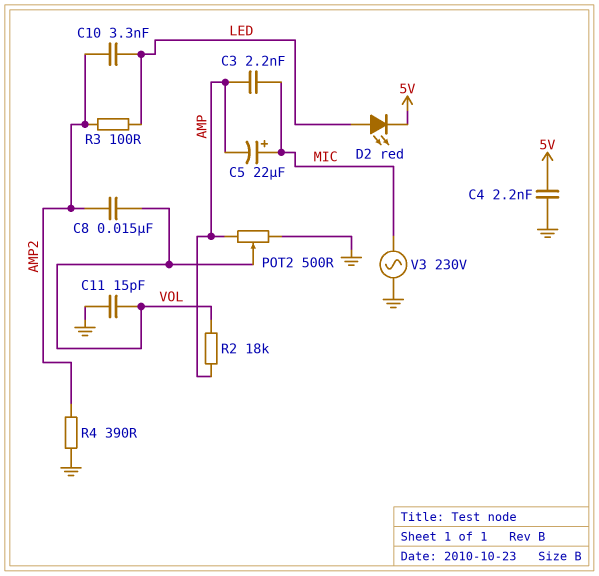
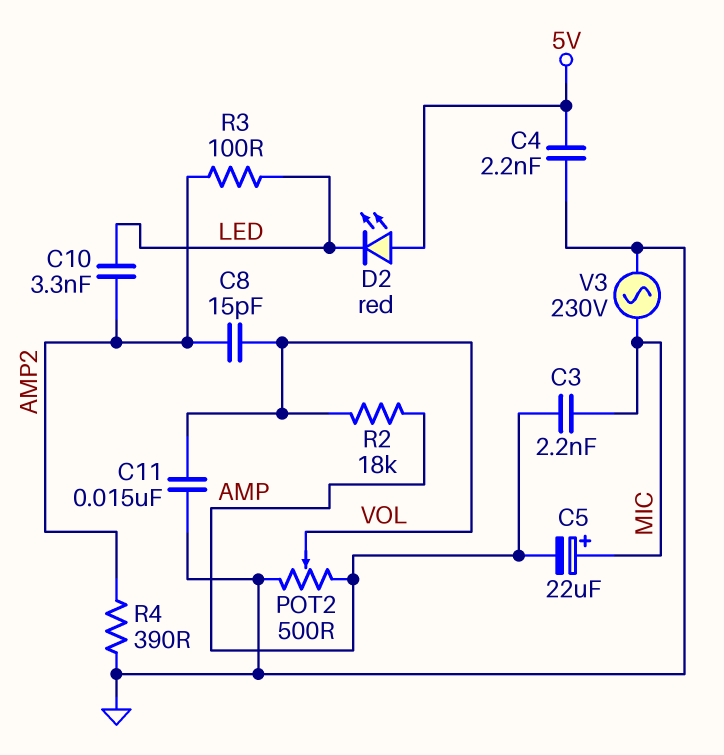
C8: 15nF (AMP2, VOL) -> 15pF (AMP2, VOL)
C11: 15pF (GND, VOL) -> 15nF (GND, VOL)
D2: LED red (A LED, K 5V) -> LED red (A 5V, K LED)

